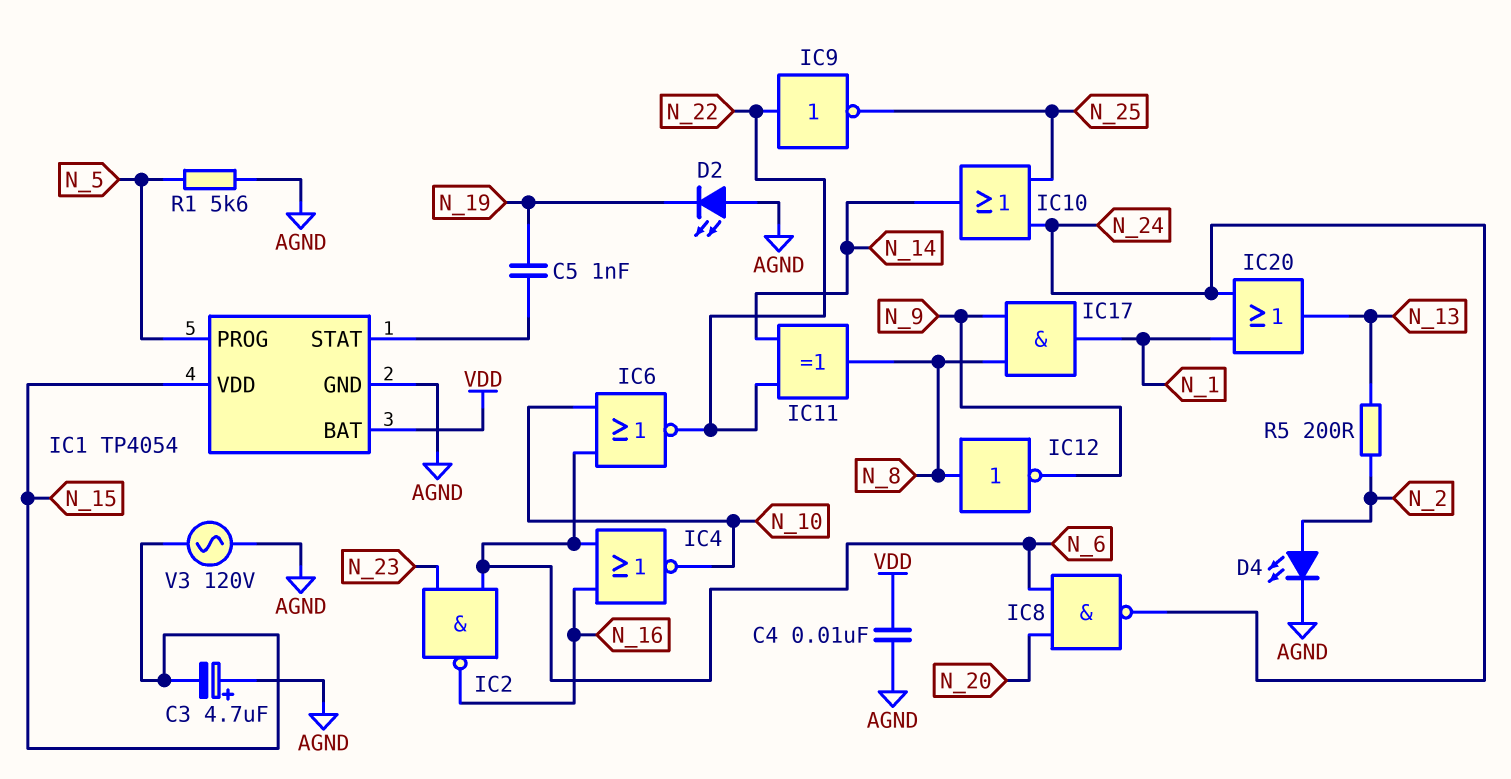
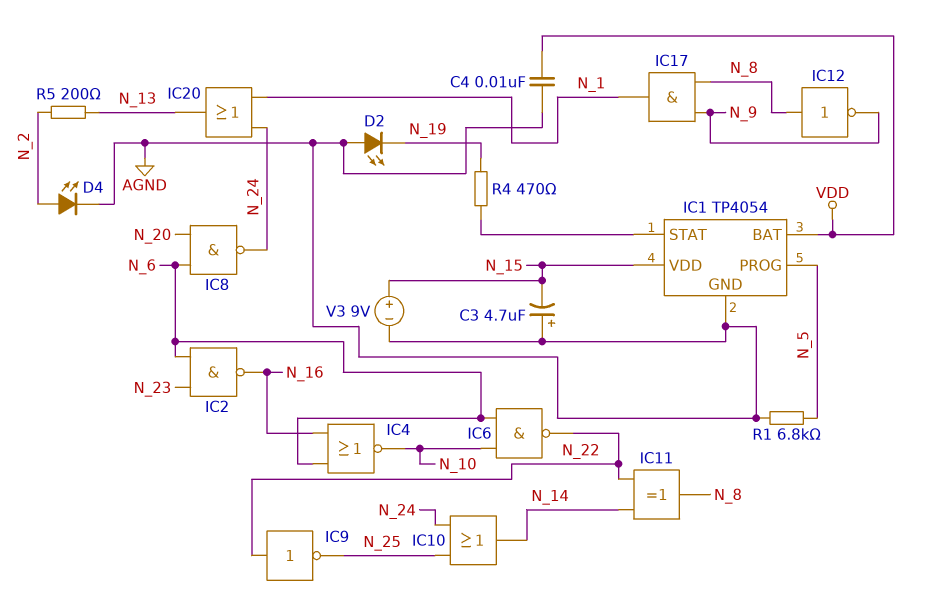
C5: 1nF (IC1/STAT, N_19) -> none
IC6: NOR (in N_6, in N_10, out N_22) -> NAND (in N_6, in N_10, out N_22)
R1: 5.6k (AGND, N_5) -> 6.8k (AGND, N_5)
R4: none -> 470 (IC1/STAT, N_19)
V3: AC 120V (AGND, N_15) -> 9V (plus N_15, minus AGND)

